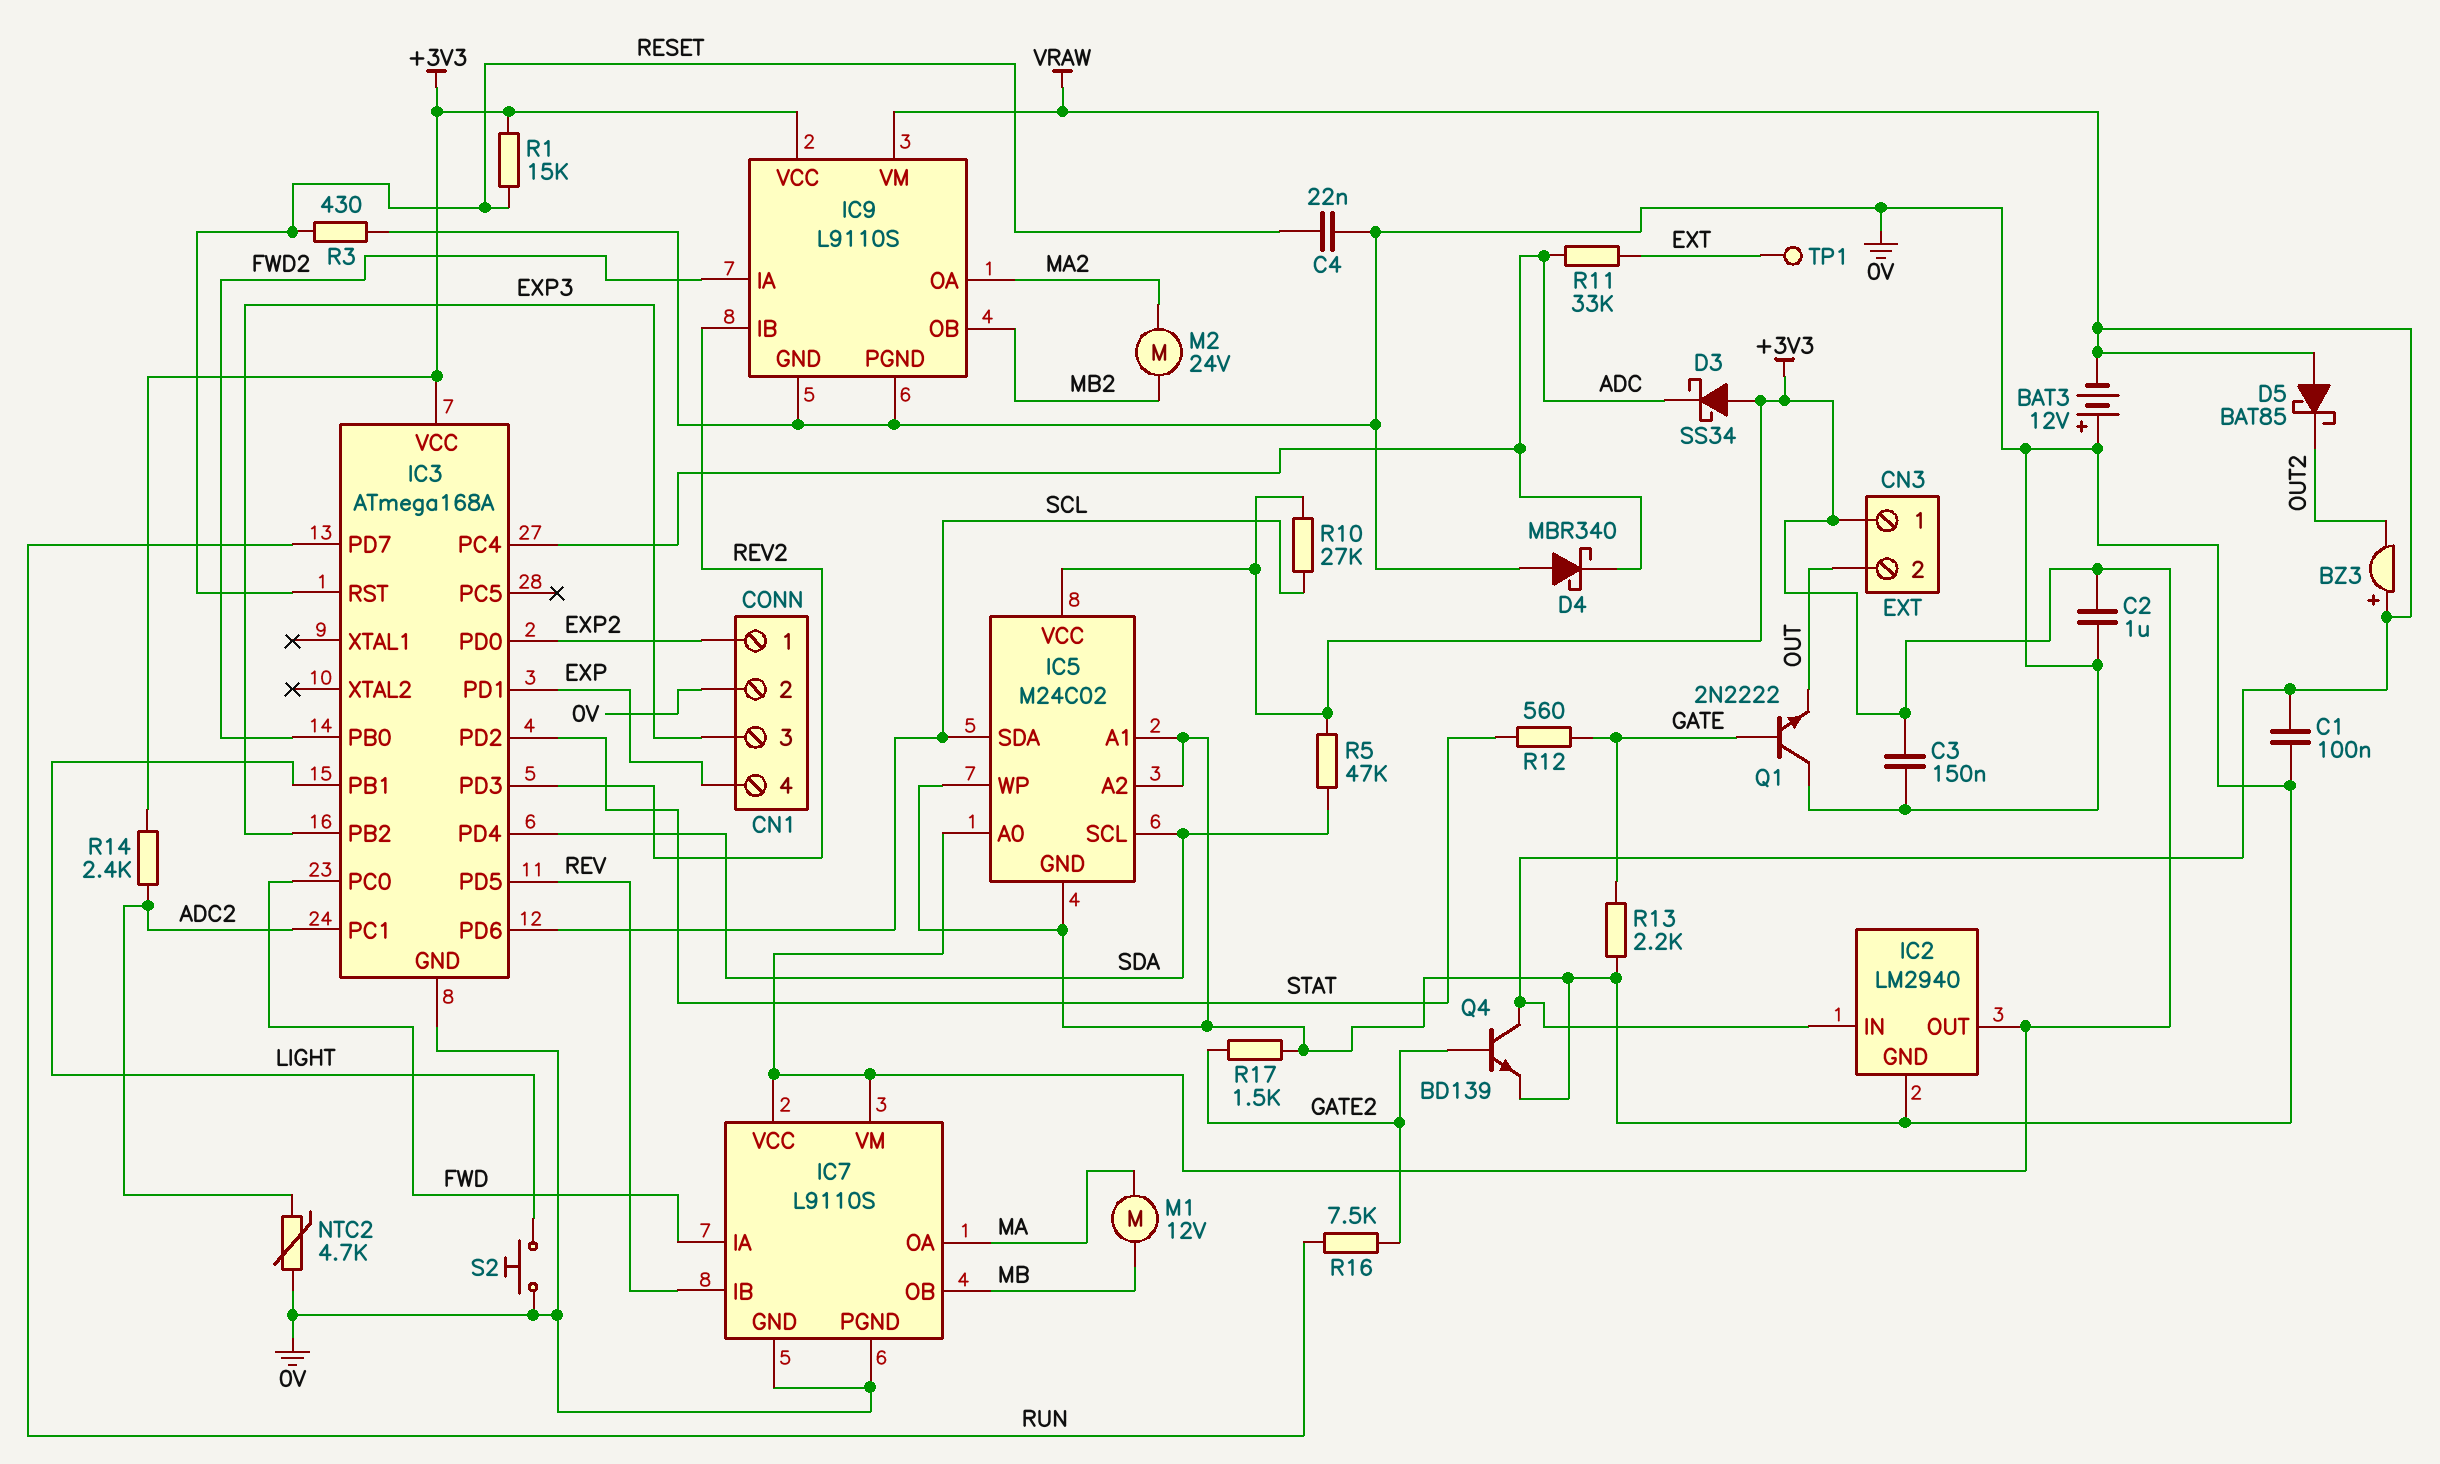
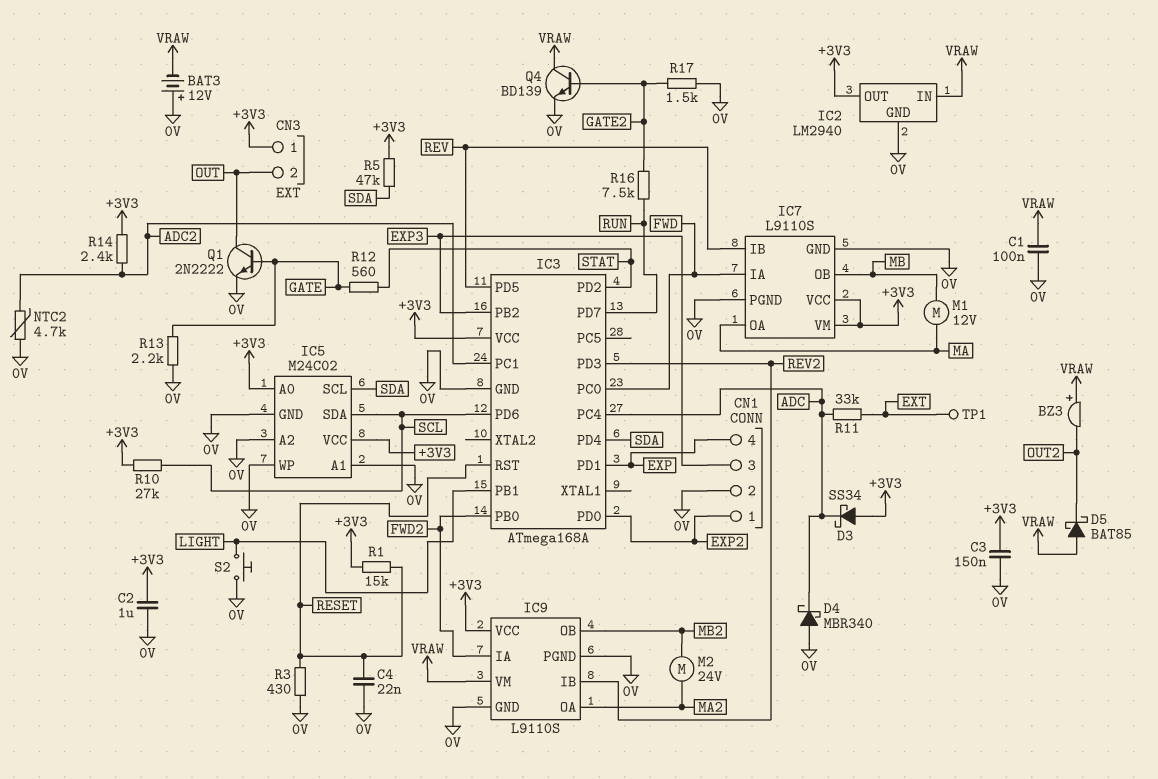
Q1: NPN 2N2222 (B GATE, C 0V, E OUT) -> NPN 2N2222 (B GATE, C OUT, E 0V)

